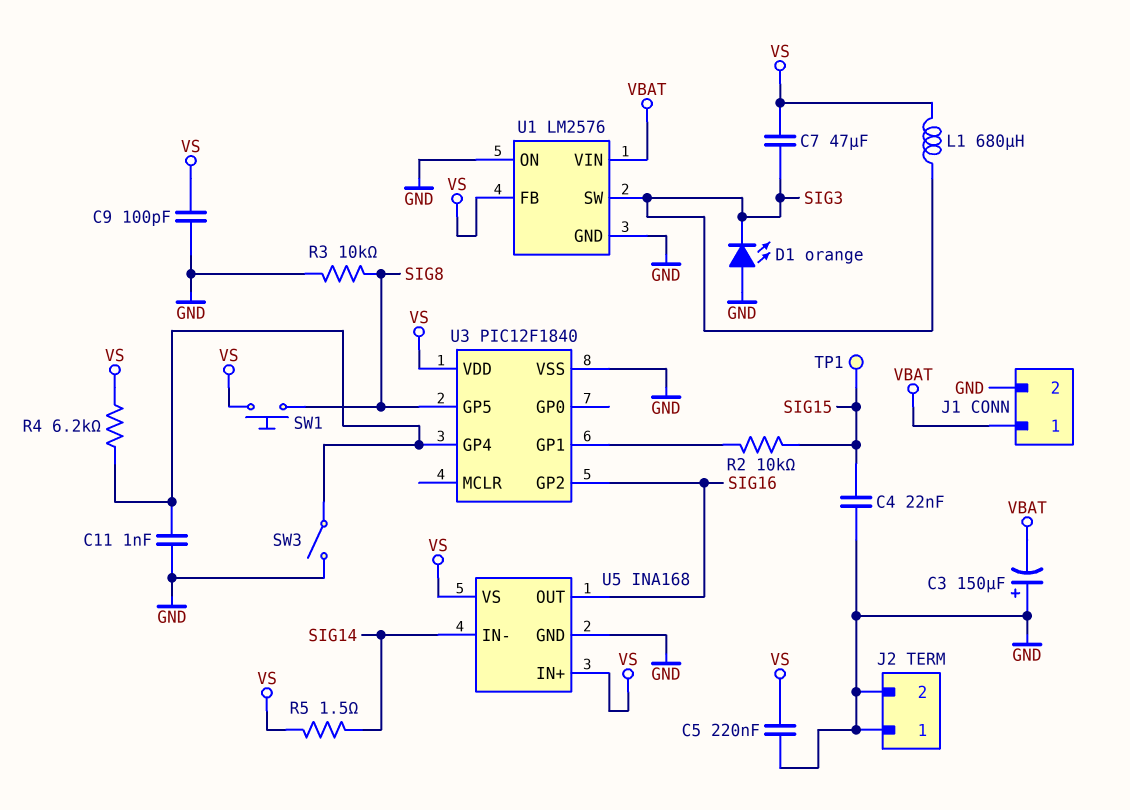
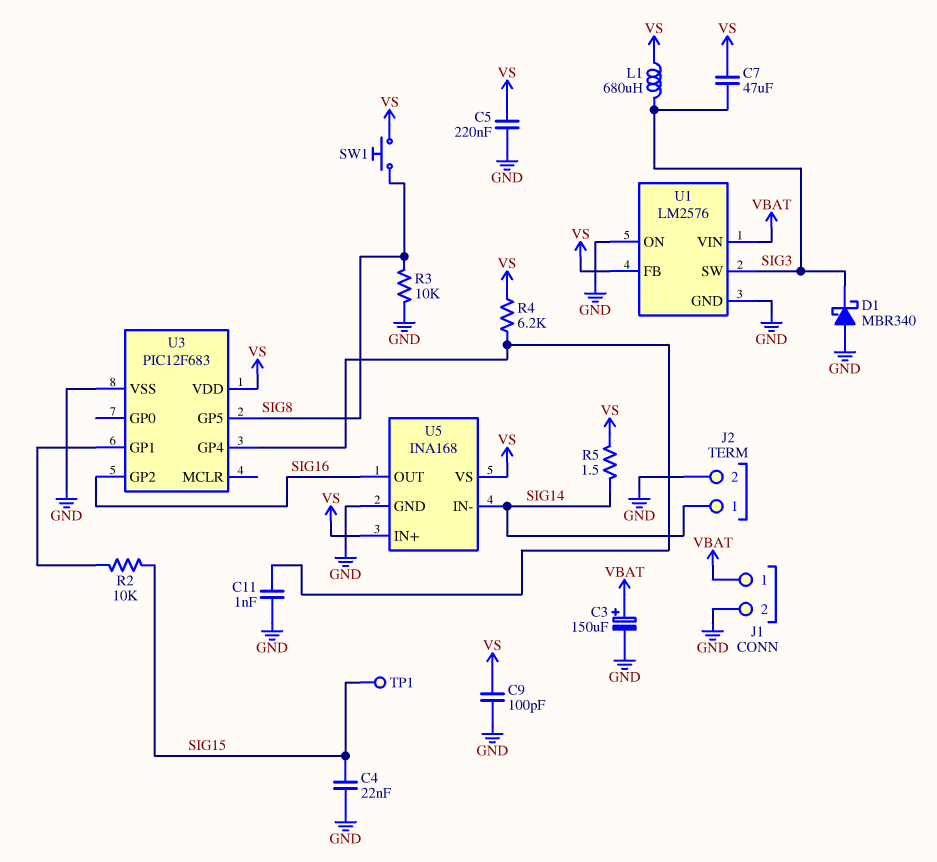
C3: 150uF (plus GND, minus VBAT) -> 150uF (plus VBAT, minus GND)
D1: LED orange (A GND, K SIG3) -> schottky MBR340 (A GND, K SIG3)
J2 pin 1: GND -> SIG14
SW3: switch (GND, U3/GP4) -> none
U3: PIC12F1840 -> PIC12F683

